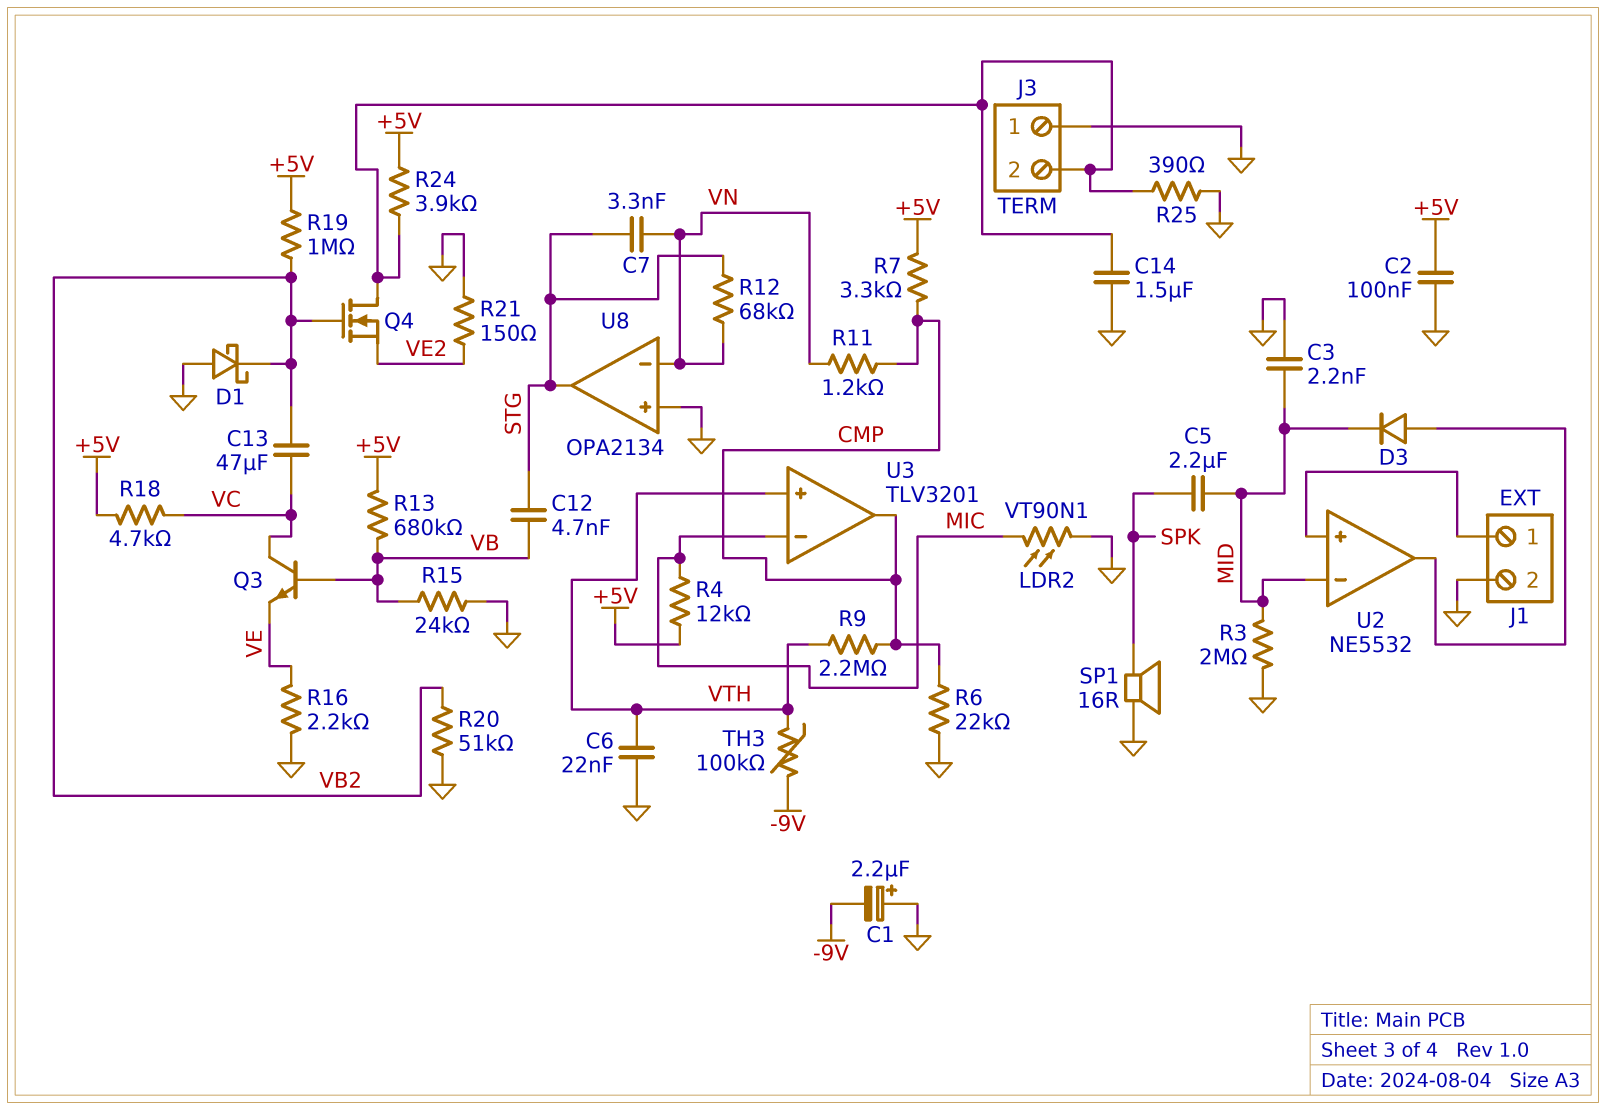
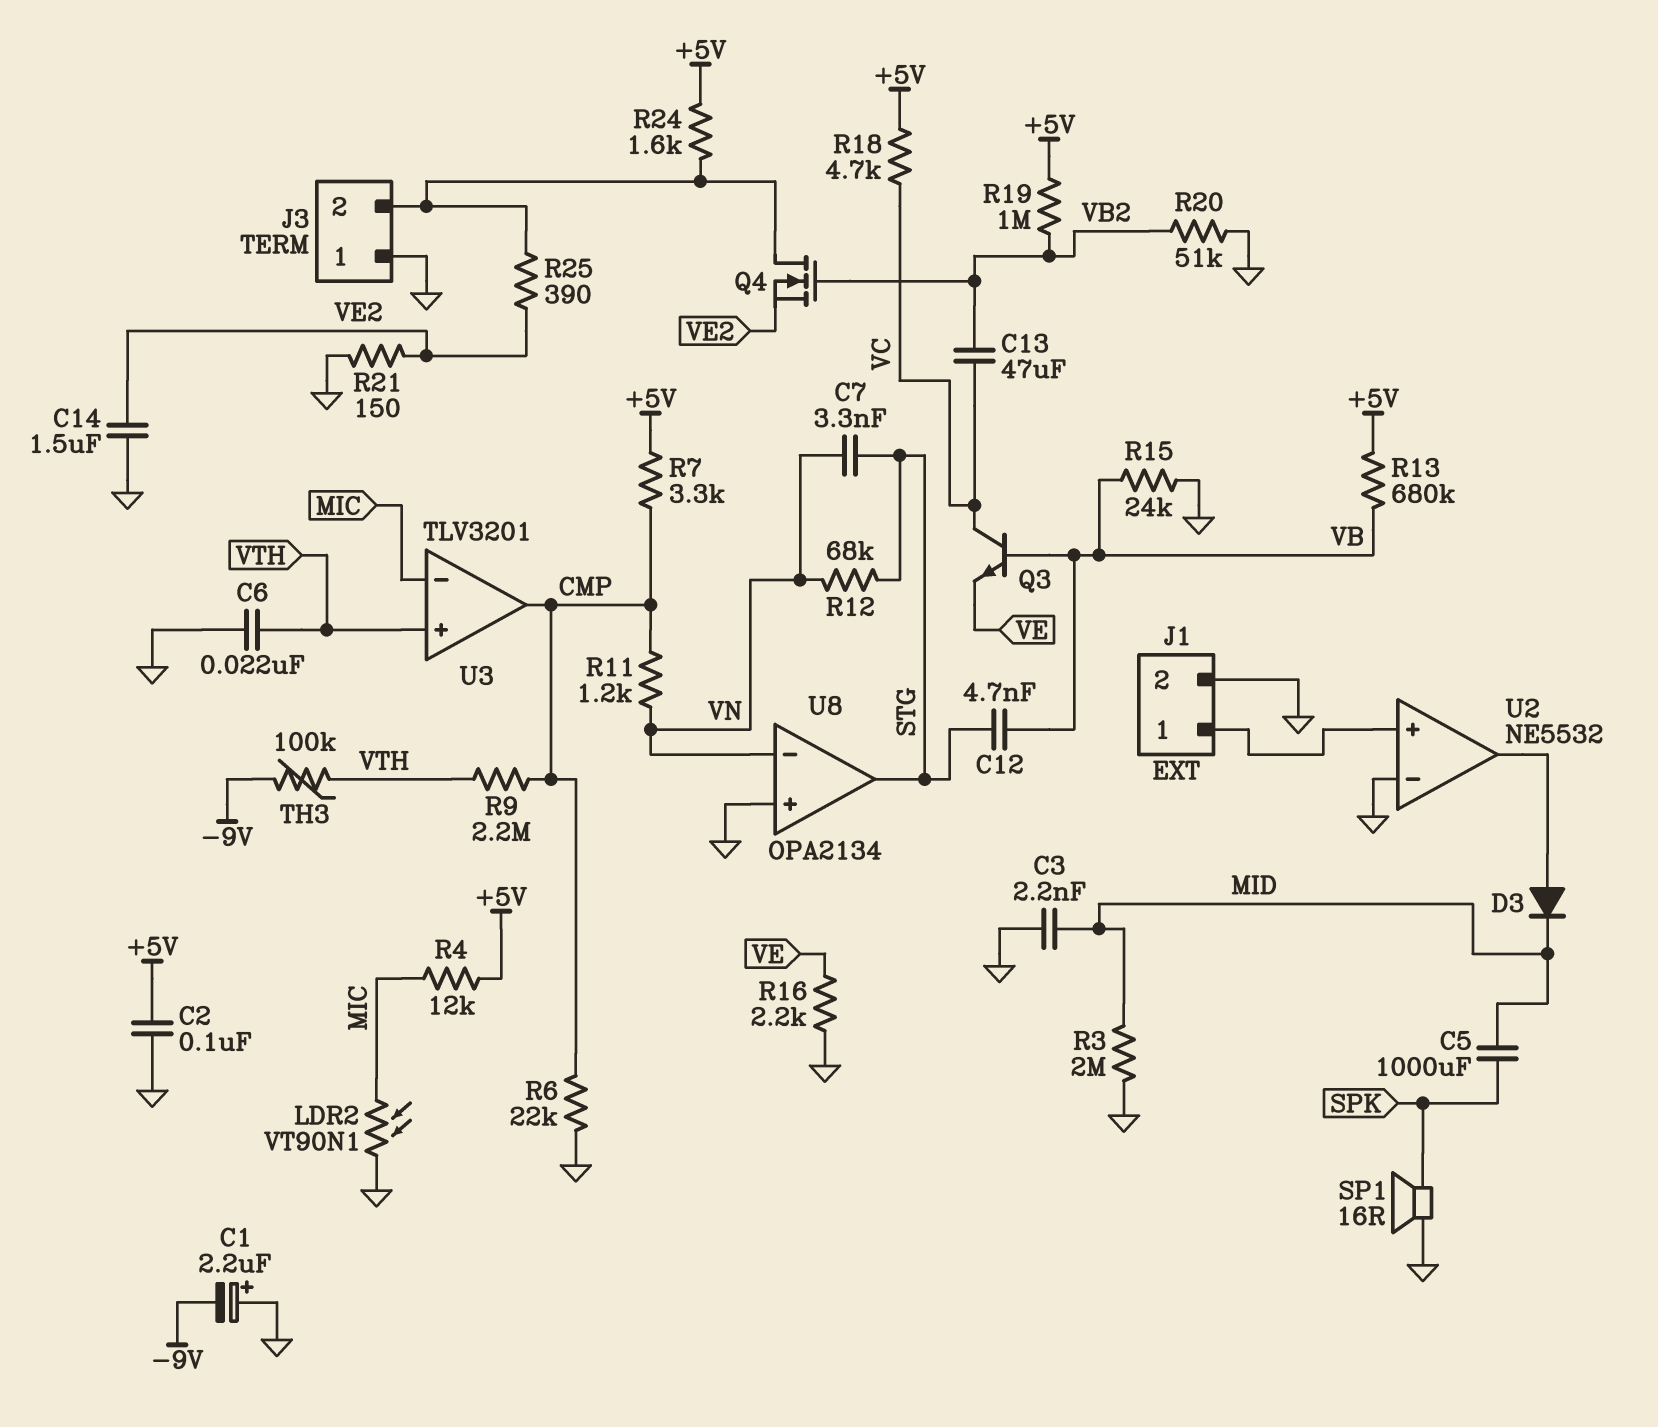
C5: 2.2uF (MID, SPK) -> 1000uF (MID, SPK)
C14: 1.5uF (GND, J3/2) -> 1.5uF (GND, VE2)
D1: schottky (A GND, K VB2) -> none
R24: 3.9k (+5V, J3/2) -> 1.6k (+5V, J3/2)
R25: 390 (GND, J3/2) -> 390 (J3/2, VE2)
U2 pin in-: MID -> GND

